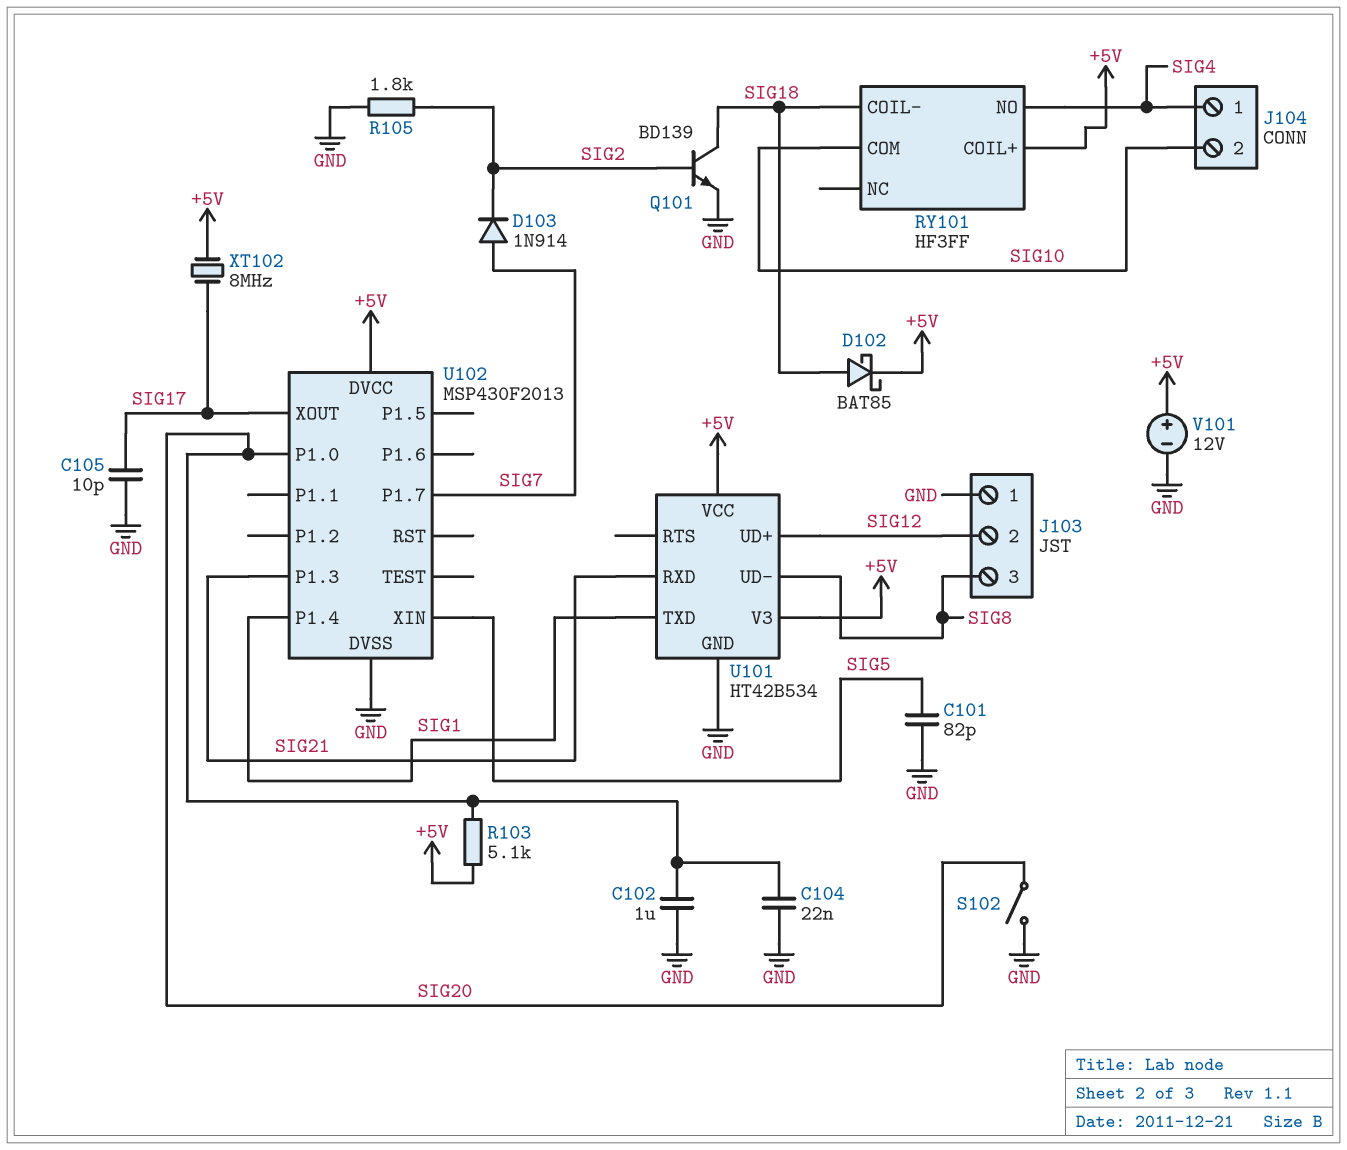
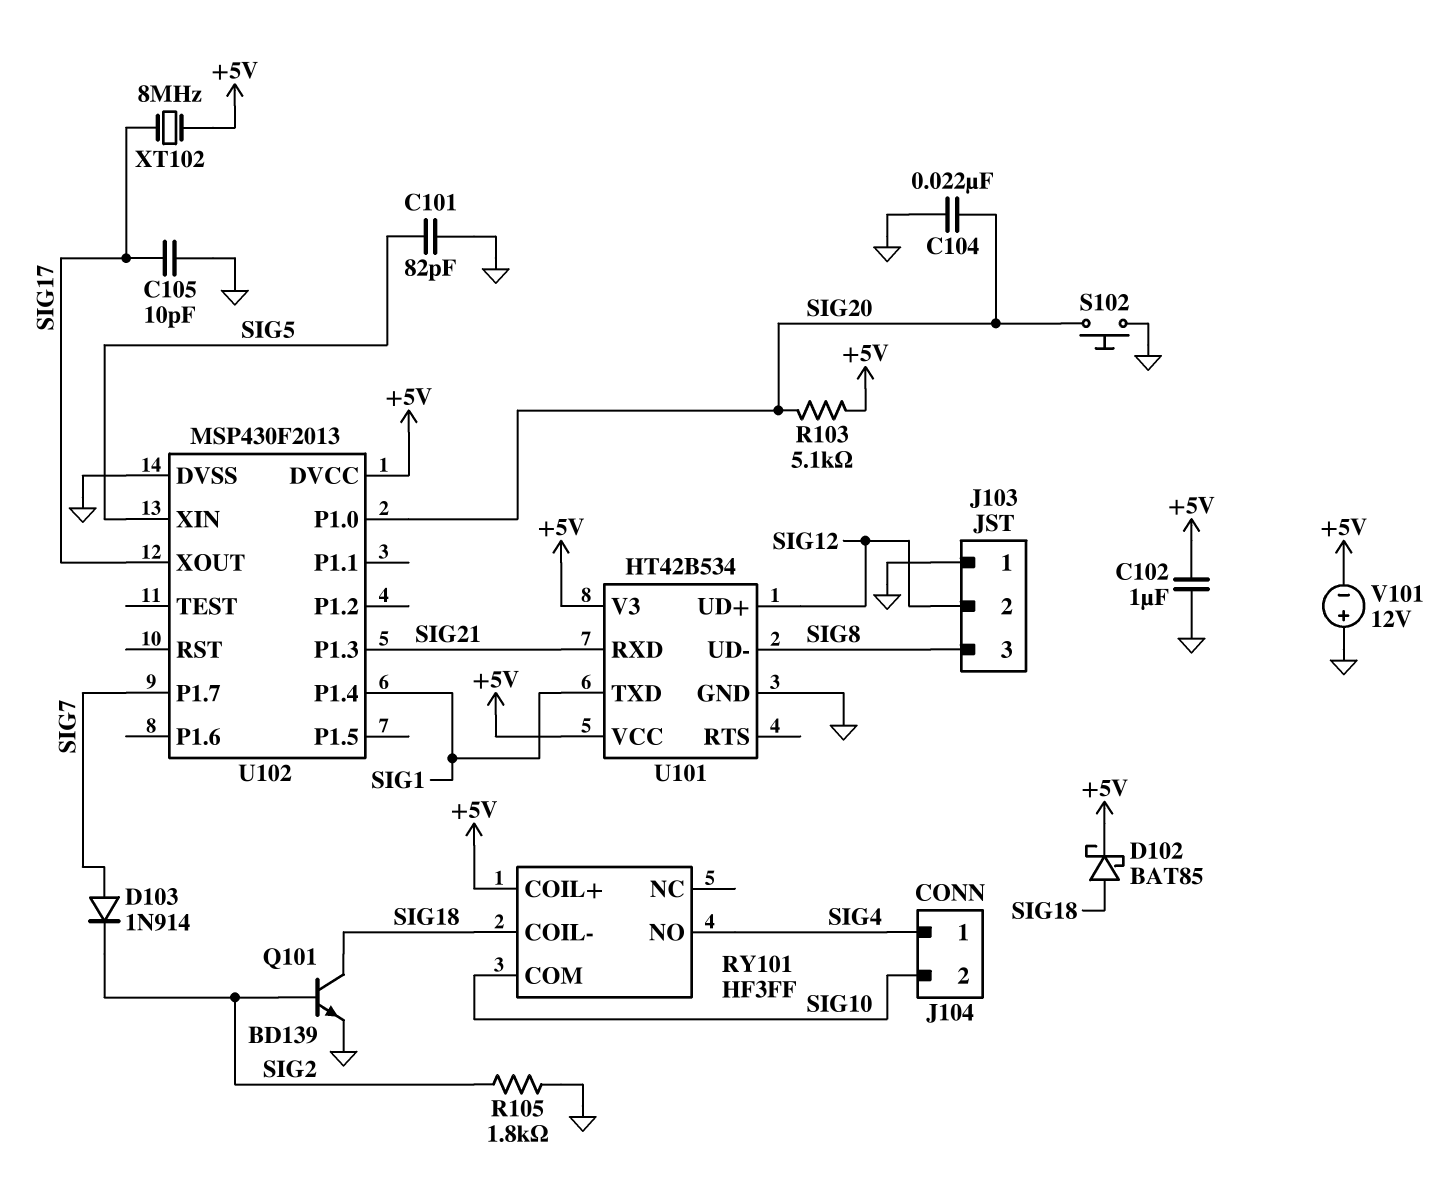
C102: 1uF (GND, SIG20) -> 1uF (+5V, GND)
S102: switch (GND, SIG20) -> button (GND, SIG20)
V101: 12V (plus +5V, minus GND) -> 12V (plus GND, minus +5V)

